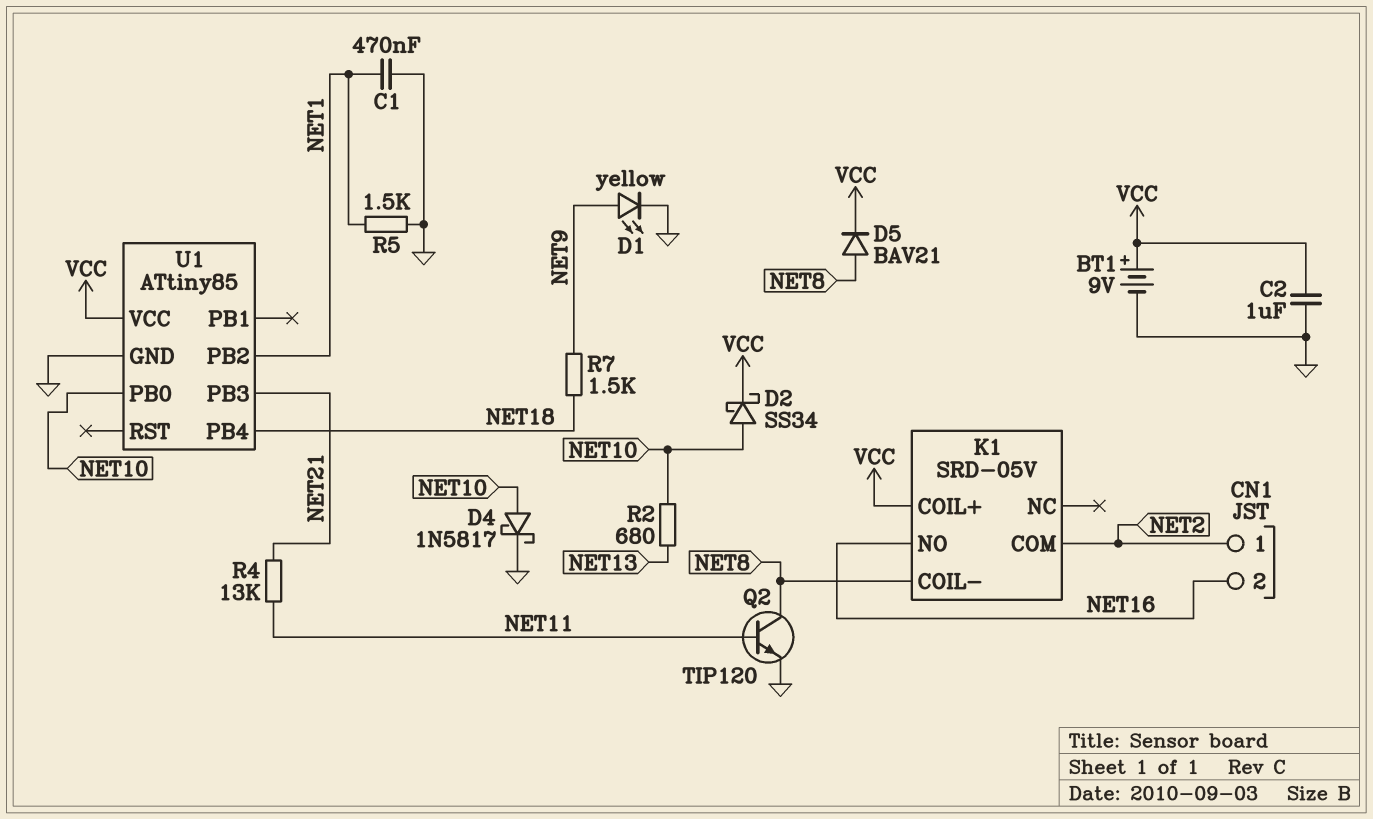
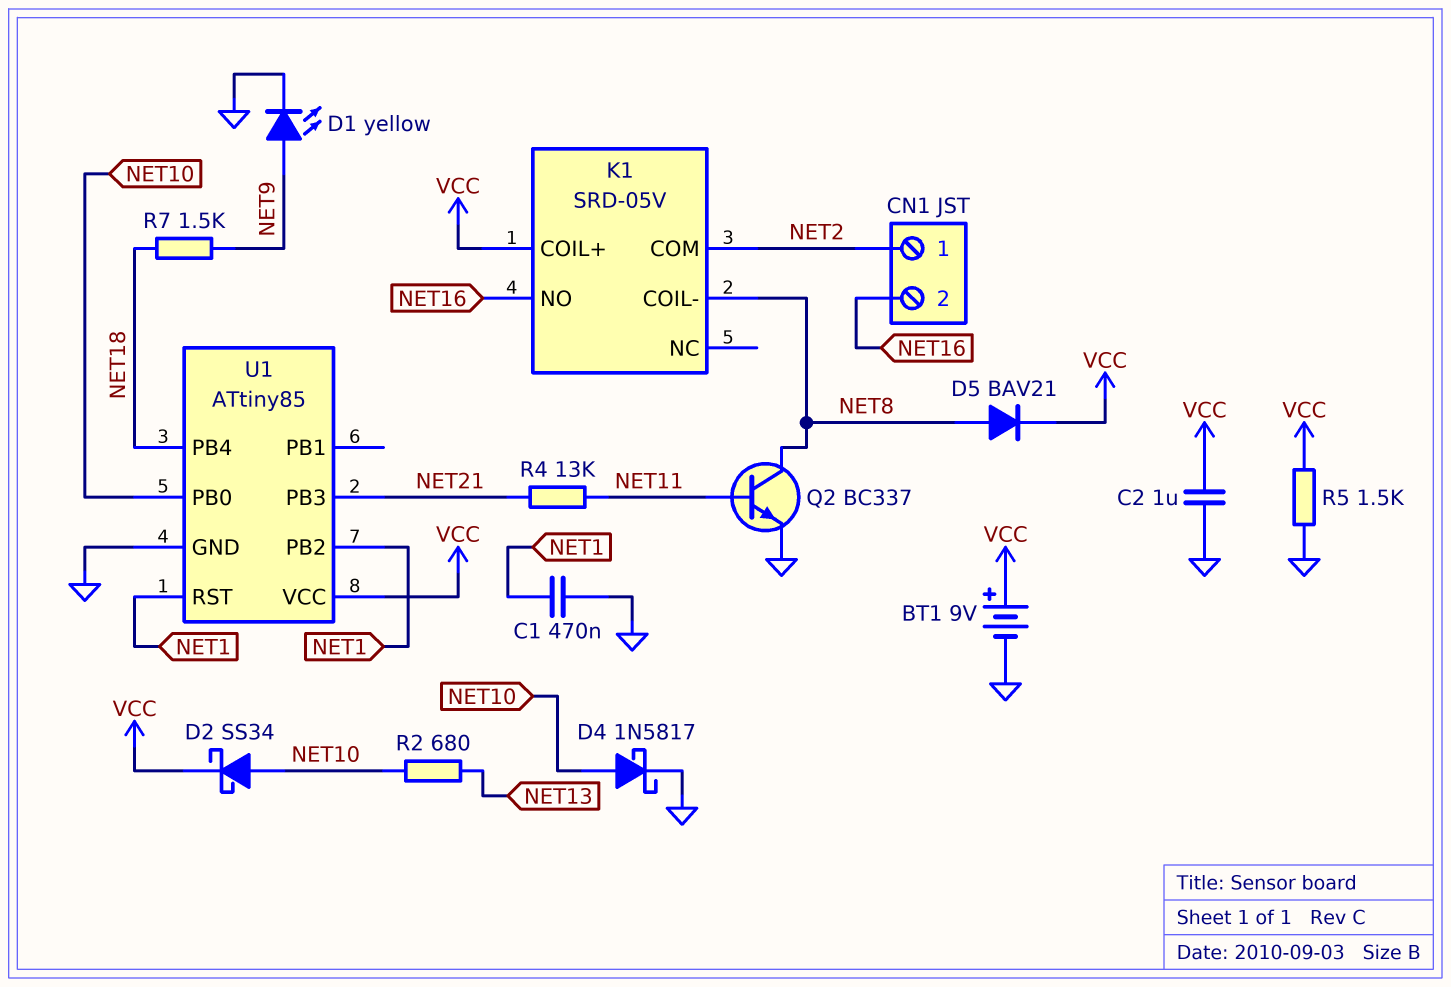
Q2: NPN TIP120 (B NET11, C NET8, E GND) -> NPN BC337 (B NET11, C NET8, E GND)
R5: 1.5k (GND, NET1) -> 1.5k (GND, VCC)
U1 pin RST: none -> NET1

